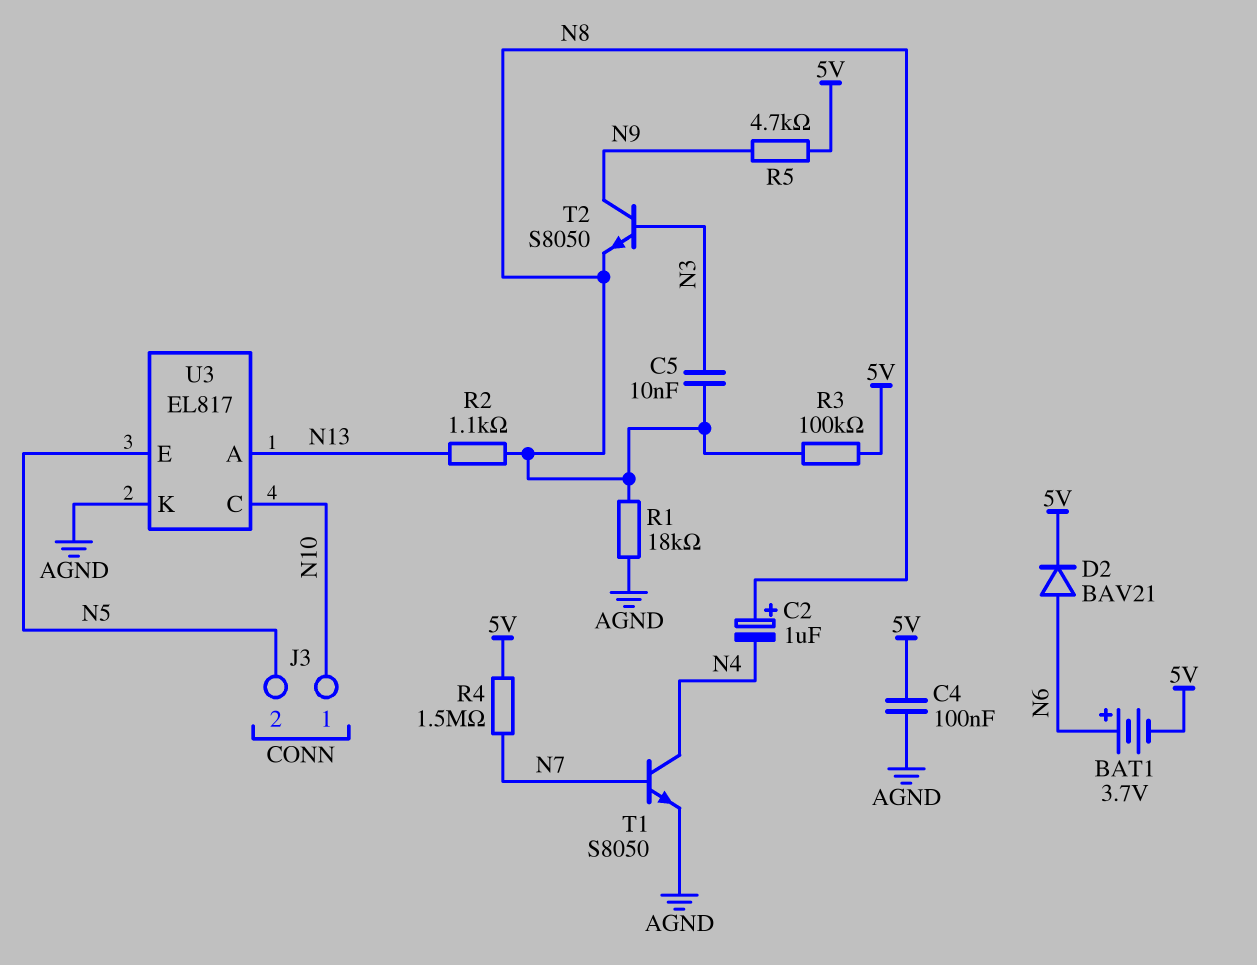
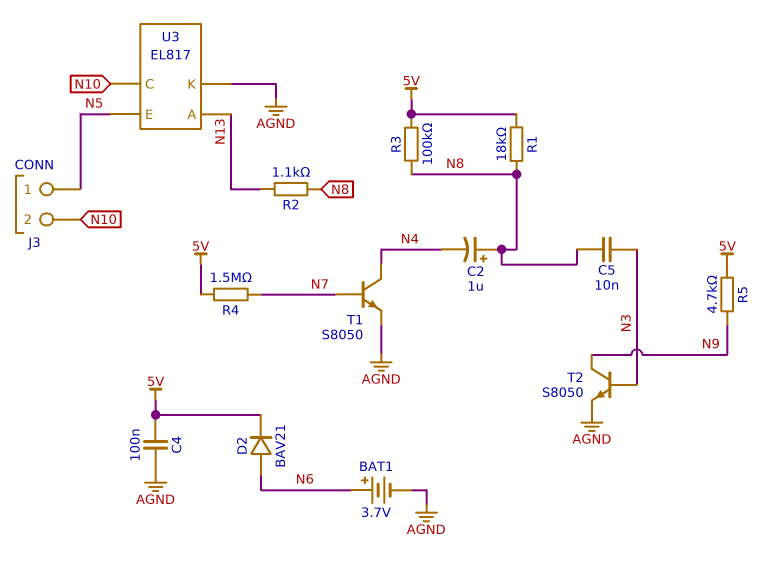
BAT1: 3.7V (plus N6, minus 5V) -> 3.7V (plus N6, minus AGND)
J3 pin 1: N10 -> N5
J3 pin 2: N5 -> N10
R1: 18k (AGND, N8) -> 18k (5V, N8)
T2: NPN S8050 (B N3, C N9, E N8) -> NPN S8050 (B N3, C N9, E AGND)

